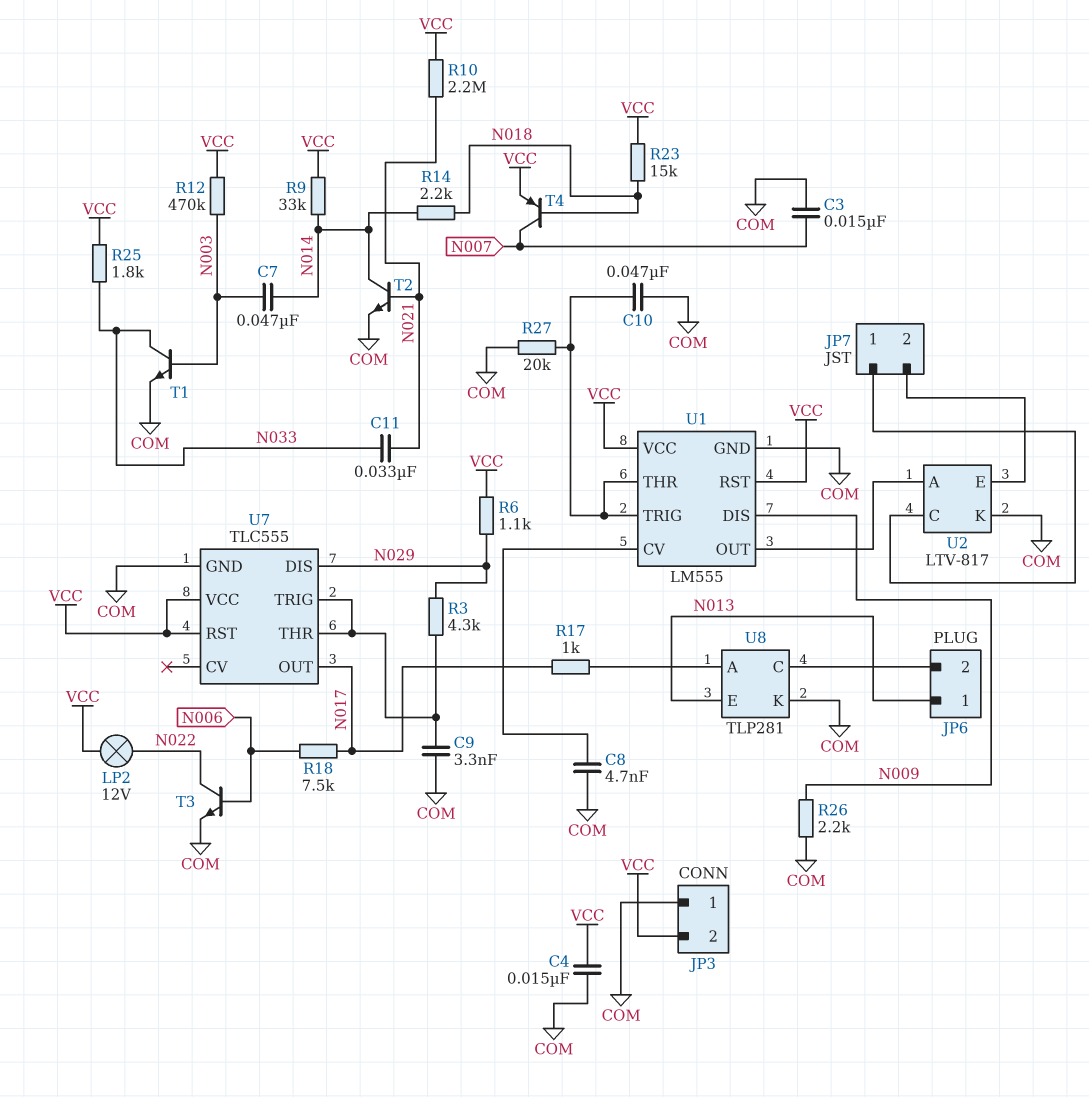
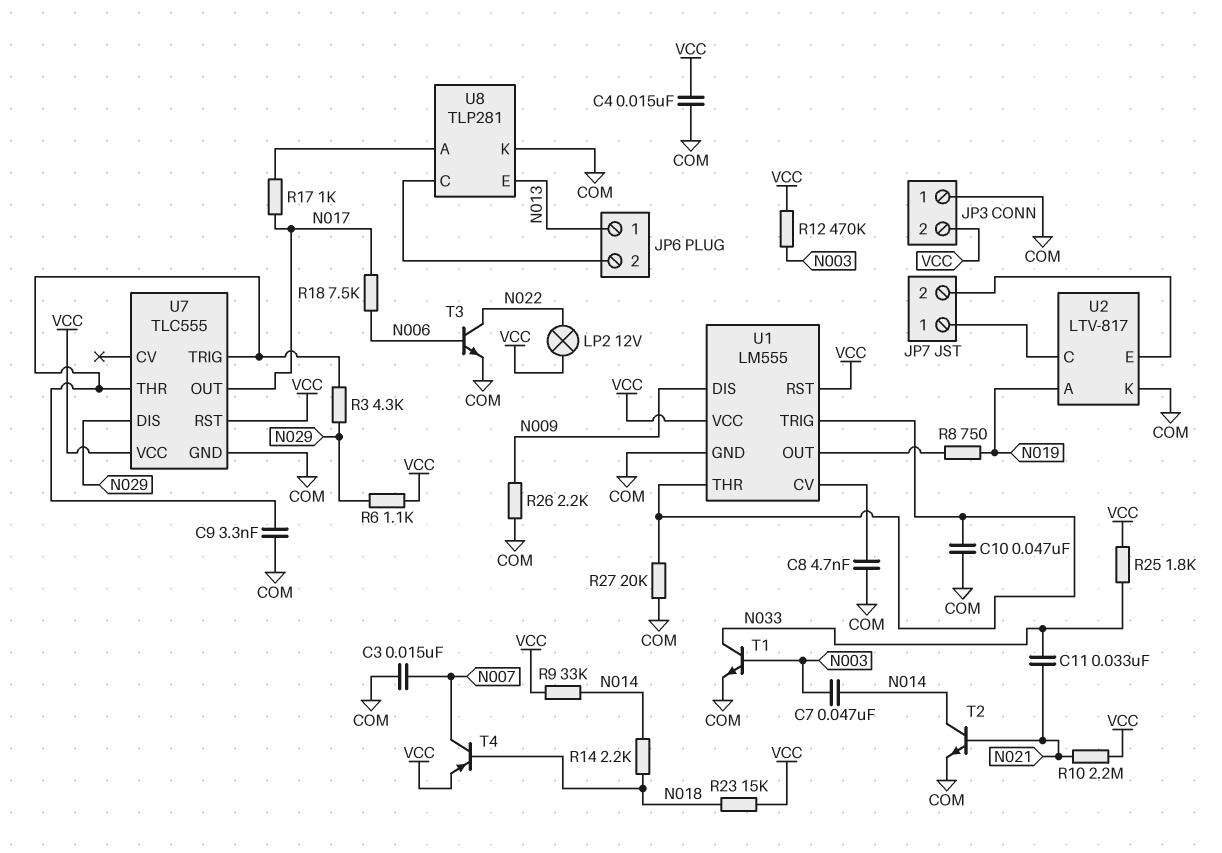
R8: none -> 750 (N019, U1/OUT)
U2 pin A: U1/OUT -> N019

